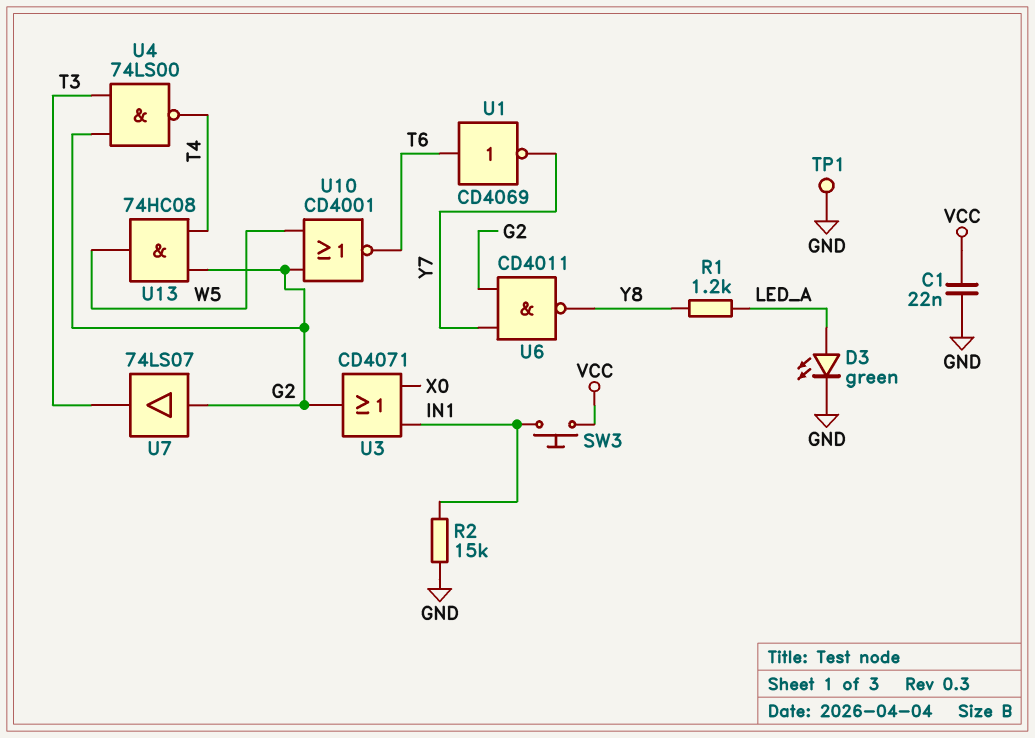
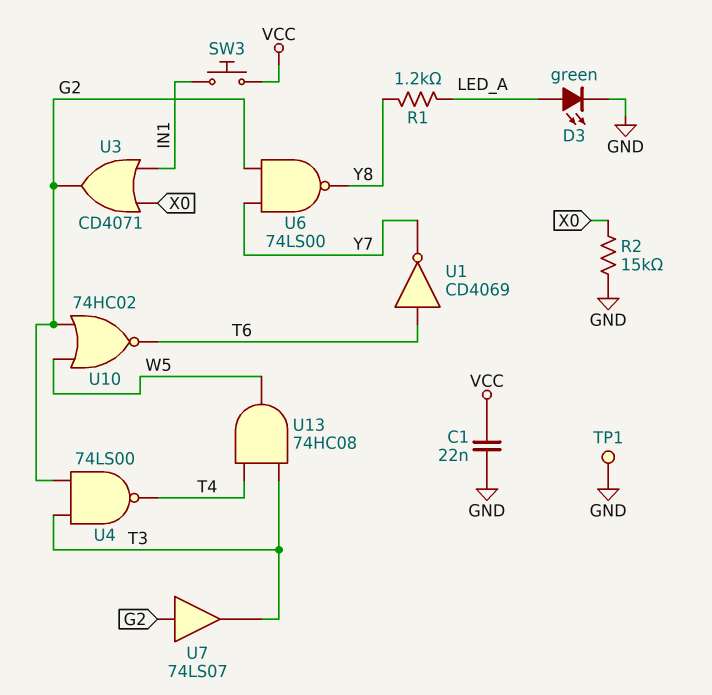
R2: 15k (GND, IN1) -> 15k (GND, X0)
U6: NAND CD4011 (in G2, in Y7, out Y8) -> NAND 74LS00 (in G2, in Y7, out Y8)
U10: NOR CD4001 (in G2, in W5, out T6) -> NOR 74HC02 (in G2, in W5, out T6)
U13: AND 74HC08 (in G2, in T4, out W5) -> AND 74HC08 (in T3, in T4, out W5)

